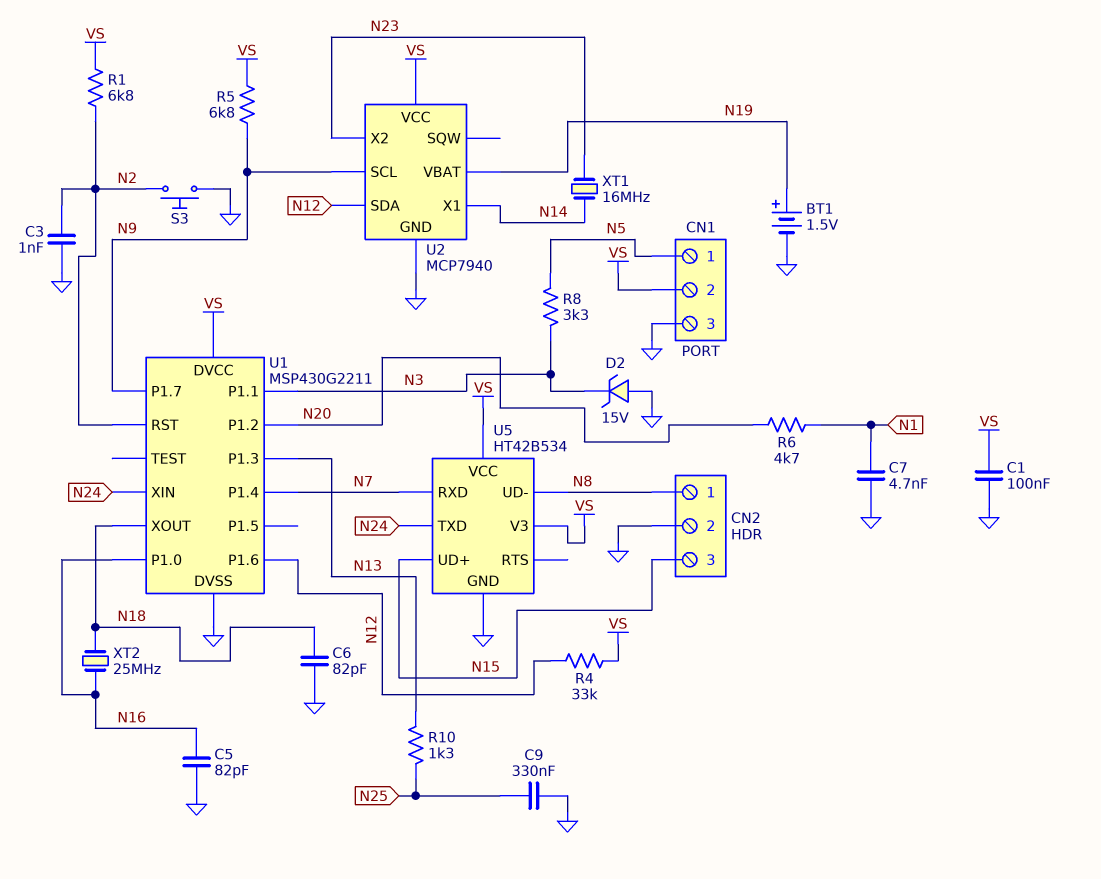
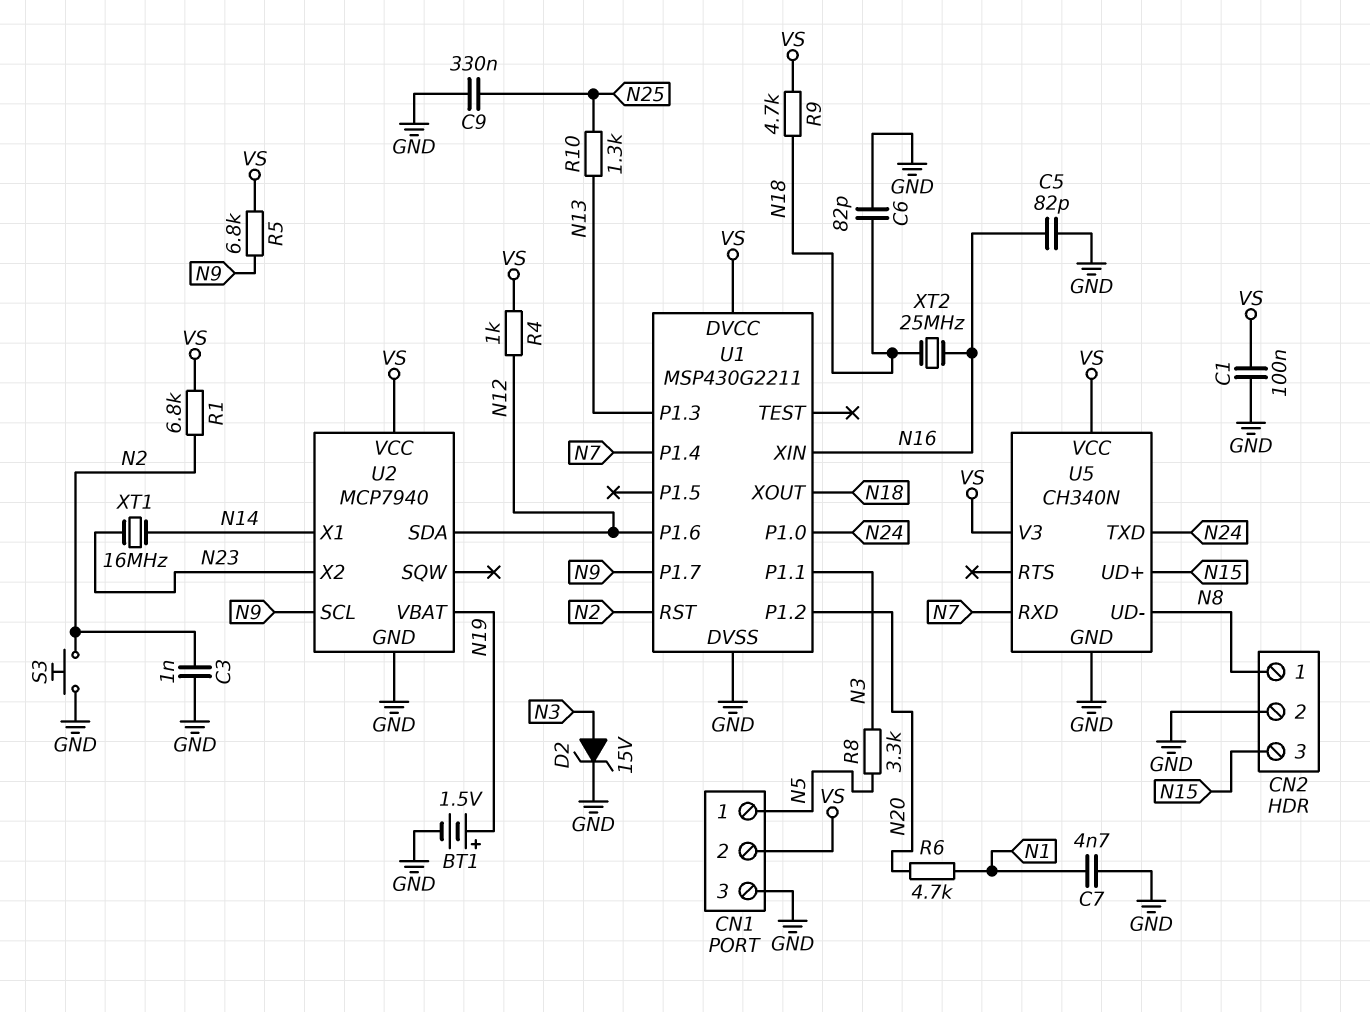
D2: zener 15V (A GND, K N3) -> zener 15V (A N3, K GND)
R4: 33k (N12, VS) -> 1k (N12, VS)
R9: none -> 4.7k (N18, VS)
U1 pin P1.0: N16 -> N24
U1 pin XIN: N24 -> N16
U5: HT42B534 -> CH340N

